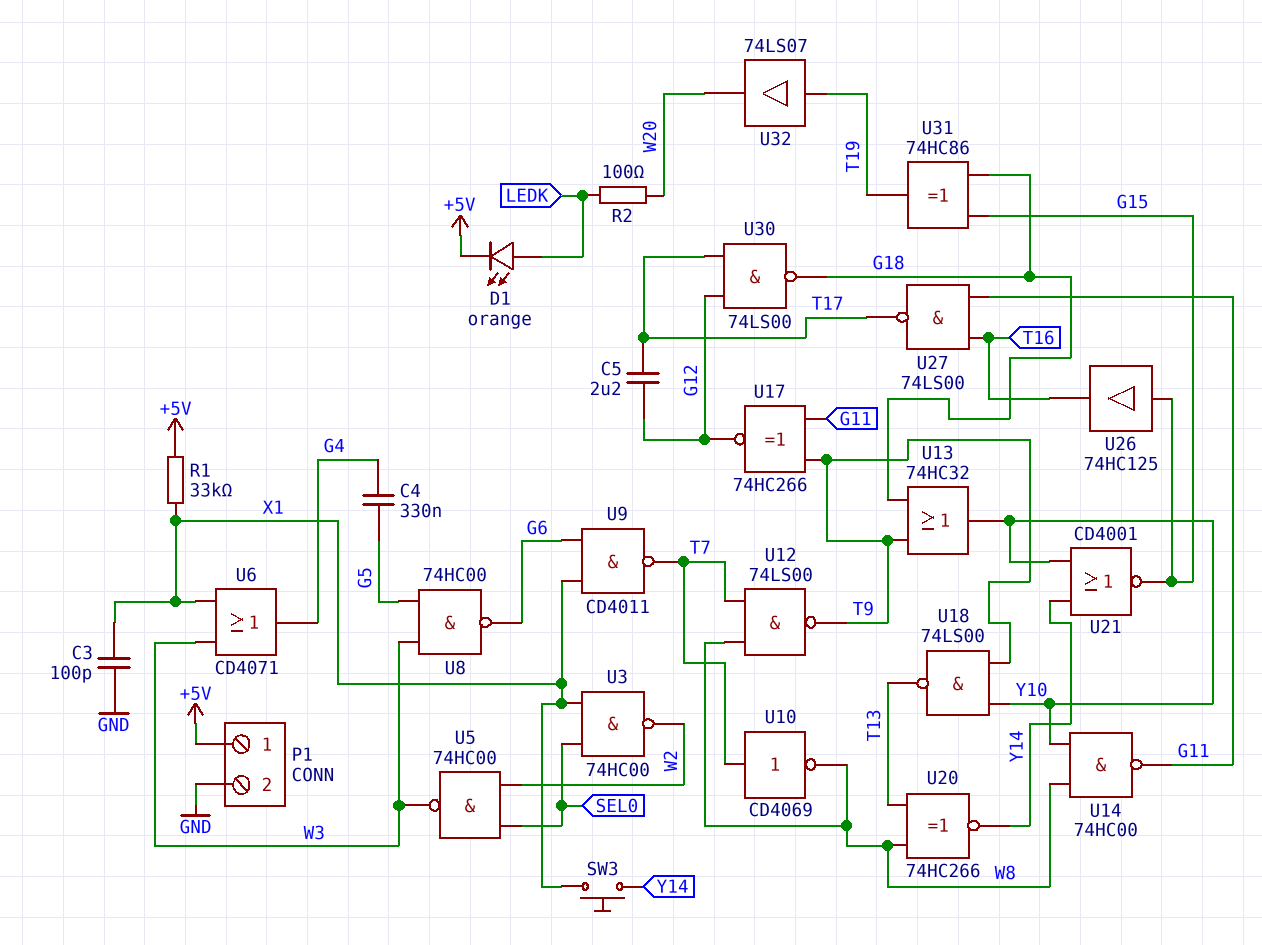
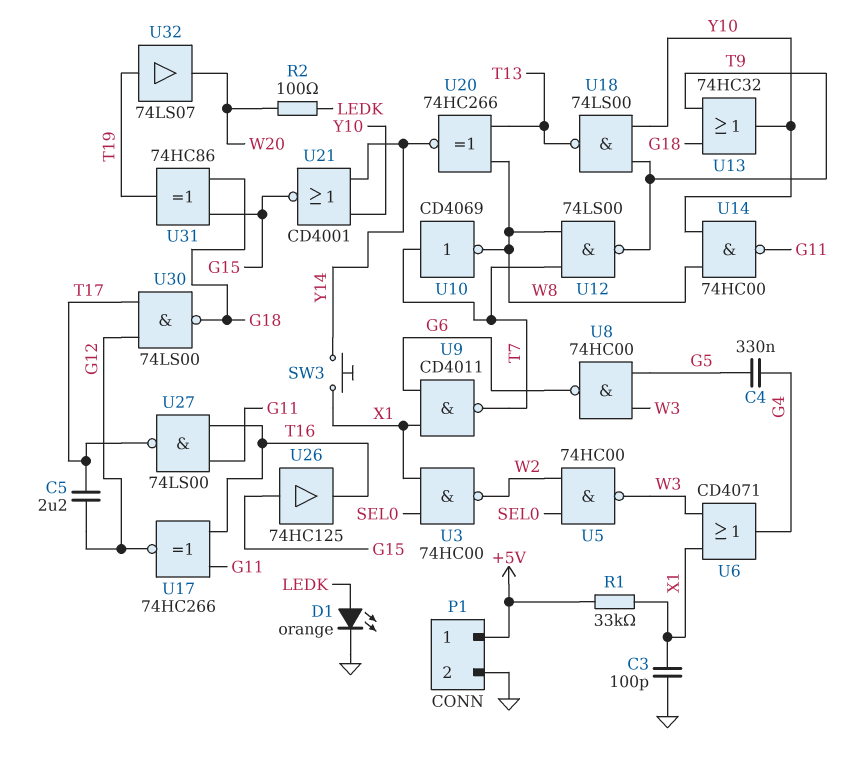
D1: LED orange (A LEDK, K +5V) -> LED orange (A LEDK, K GND)
U17: XNOR 74HC266 (in G11, in T9, out G12) -> XNOR 74HC266 (in G11, in T16, out G12)

